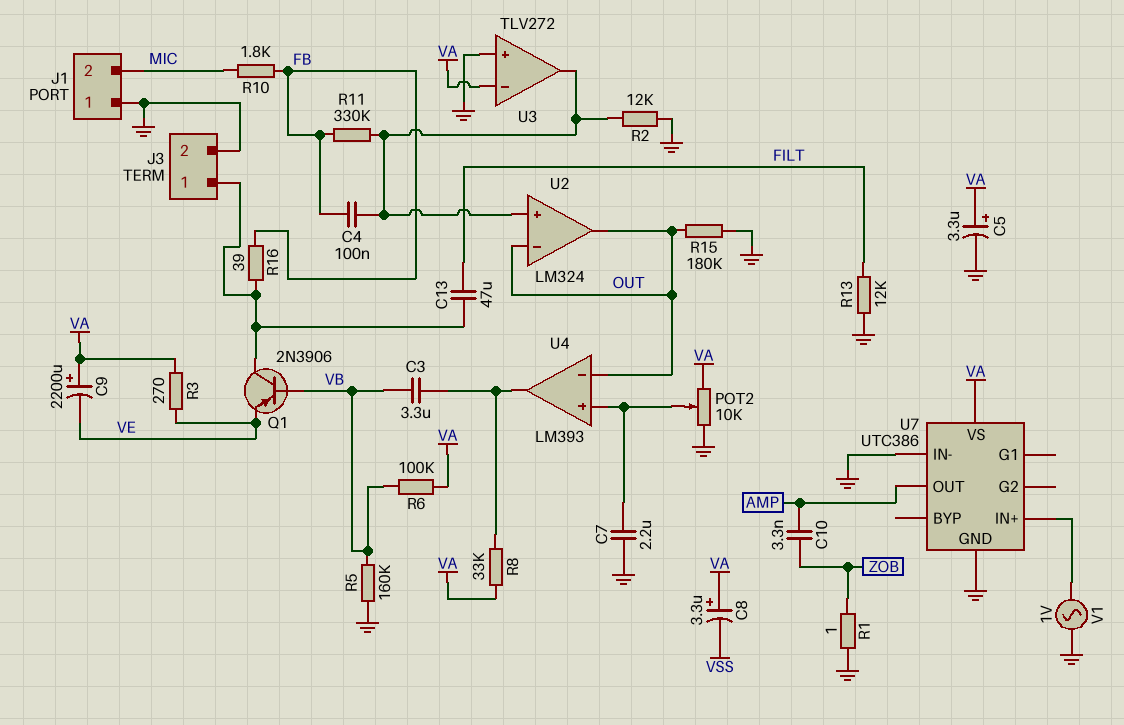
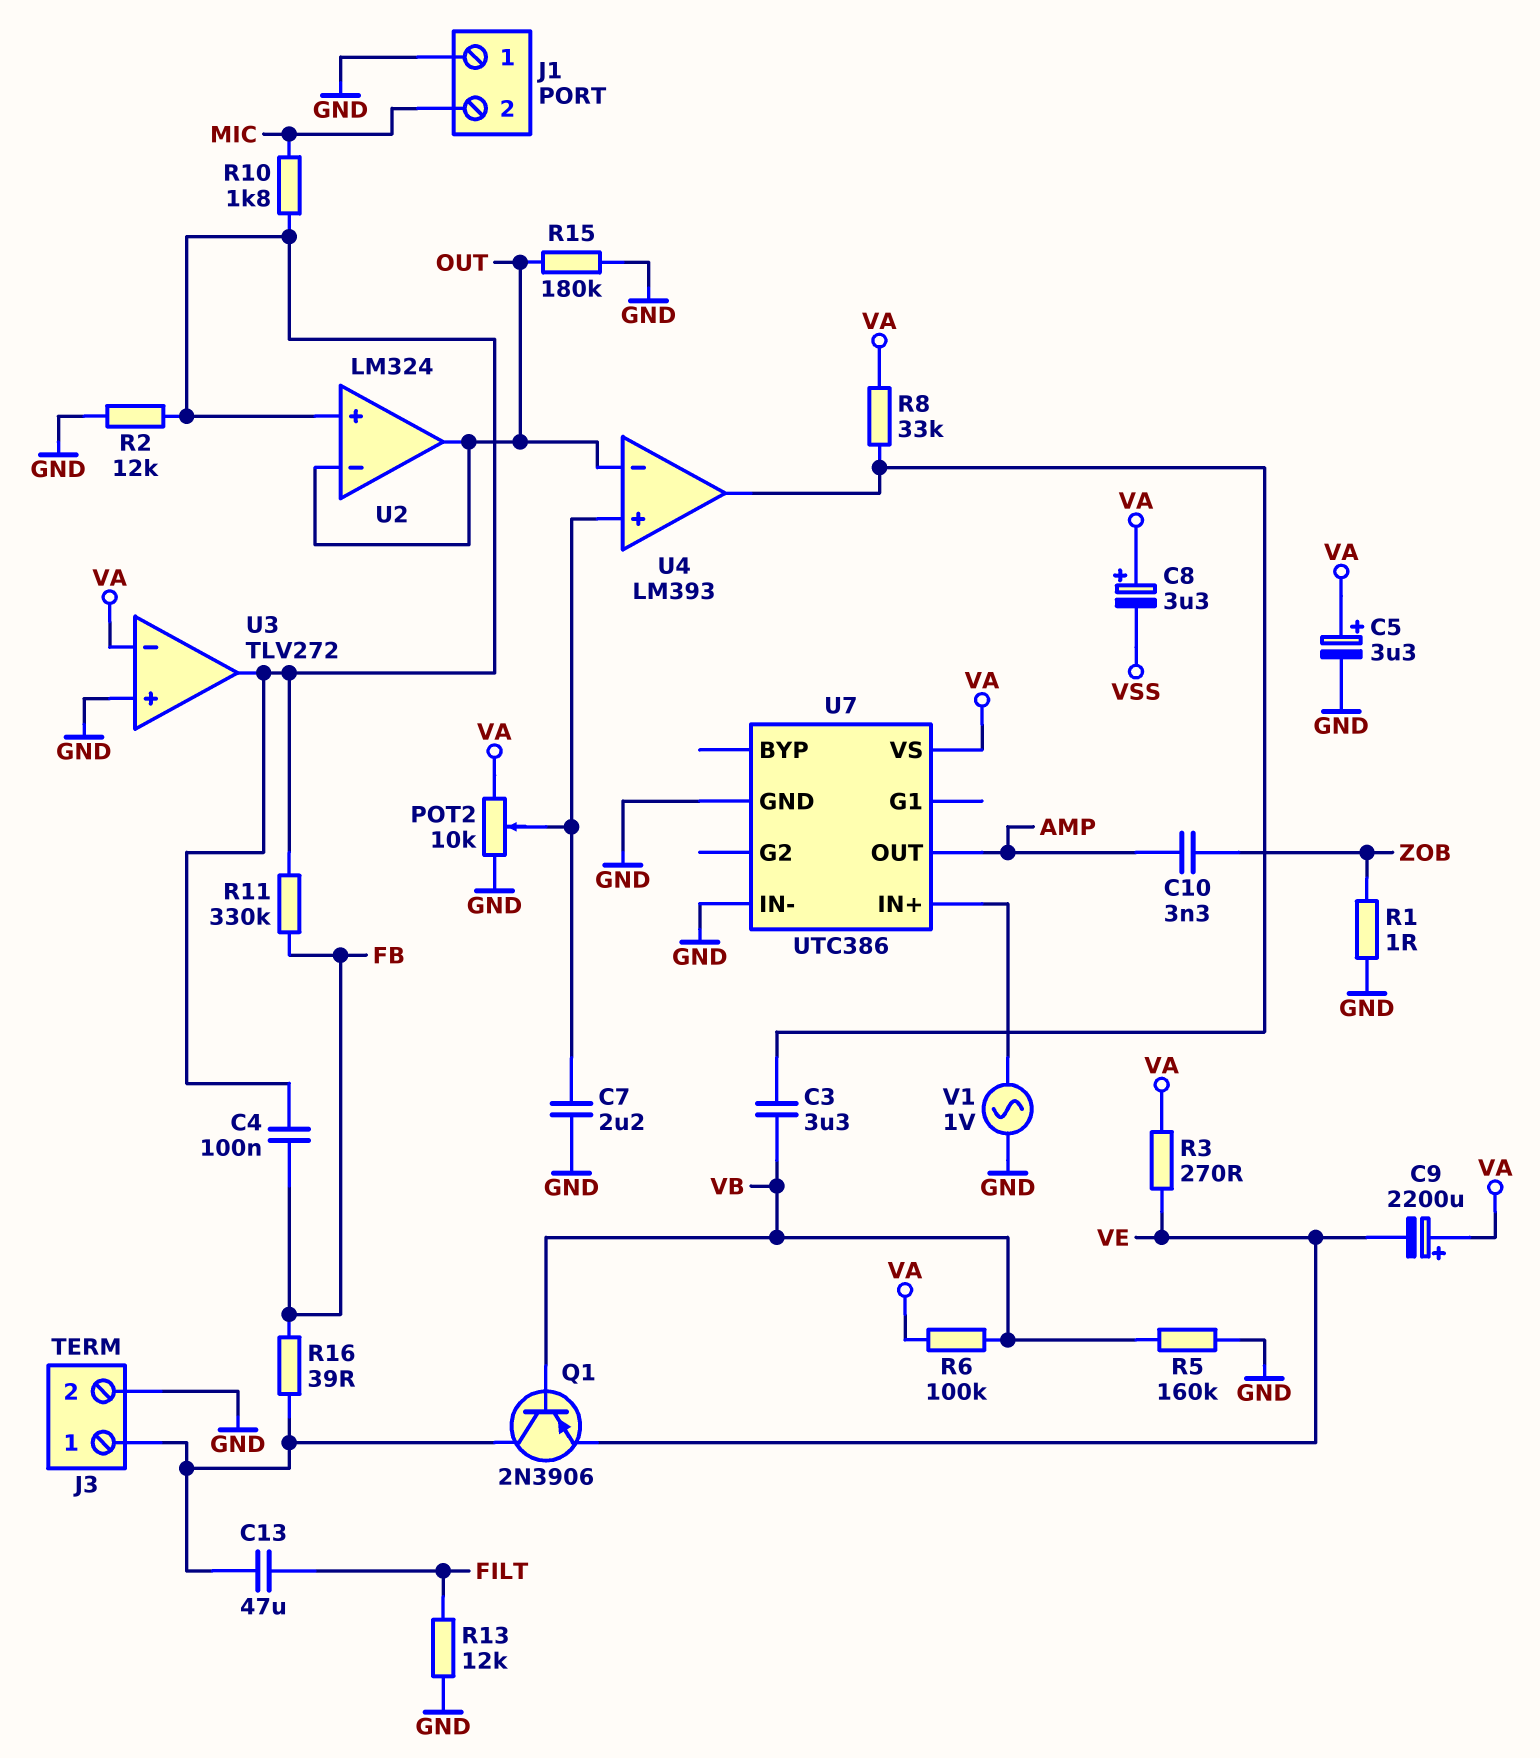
R10: 1.8k (FB, MIC) -> 1.8k (MIC, U2/in+)

